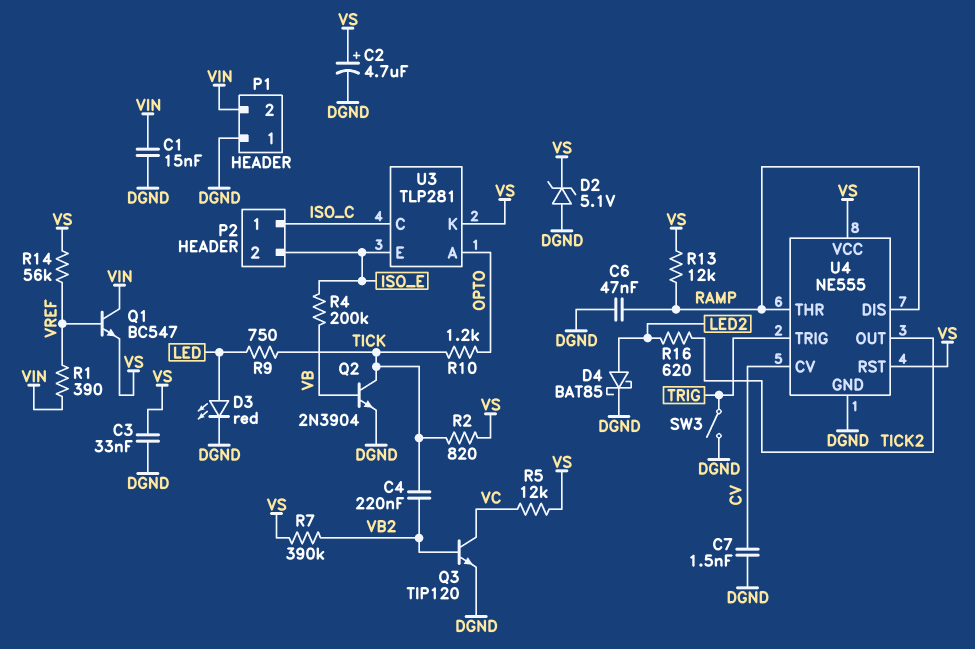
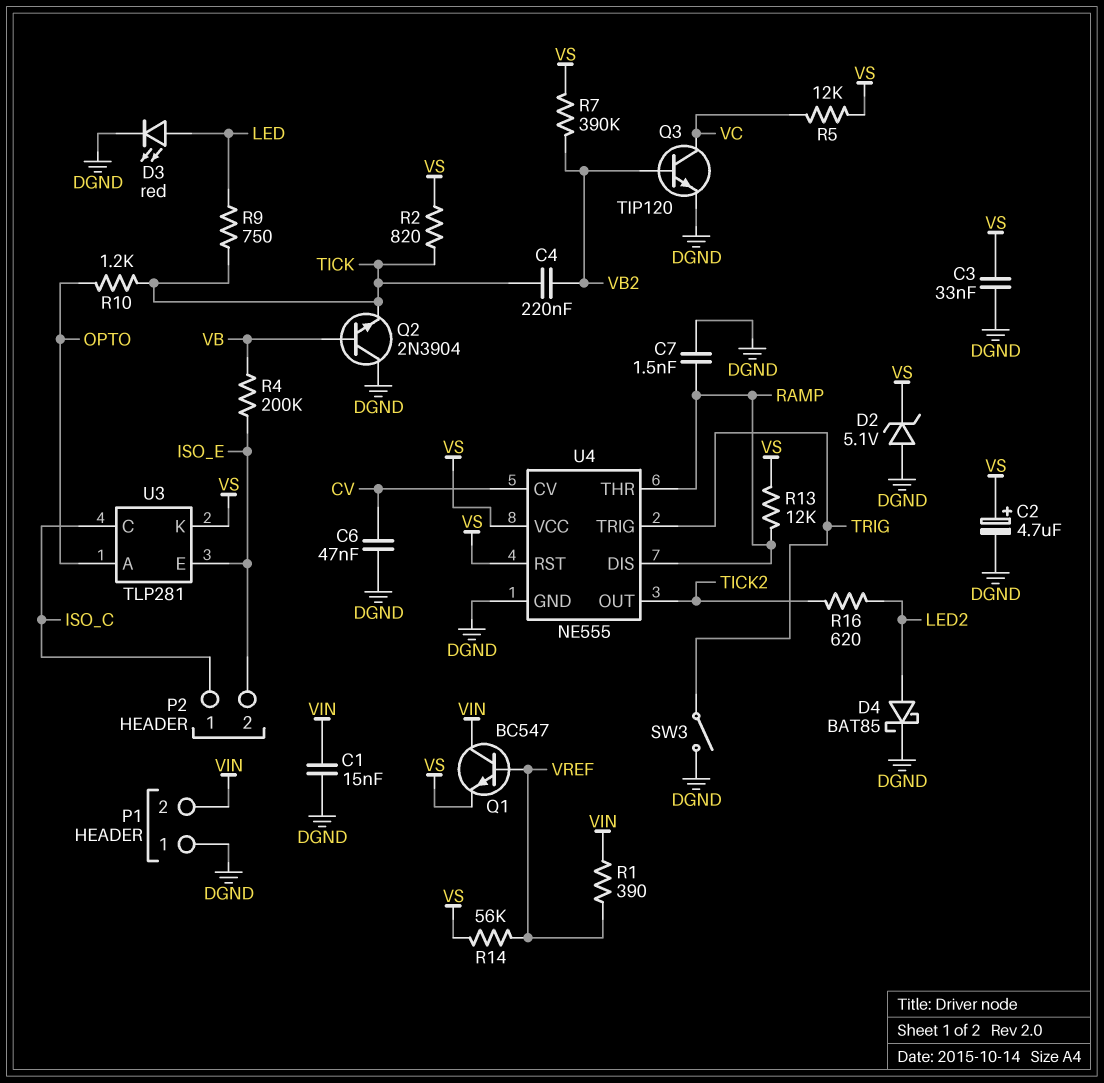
C6: 47nF (DGND, RAMP) -> 47nF (CV, DGND)
C7: 1.5nF (CV, DGND) -> 1.5nF (DGND, RAMP)
Q2: NPN 2N3904 (B VB, C TICK, E DGND) -> NPN 2N3904 (B VB, C DGND, E TICK)

